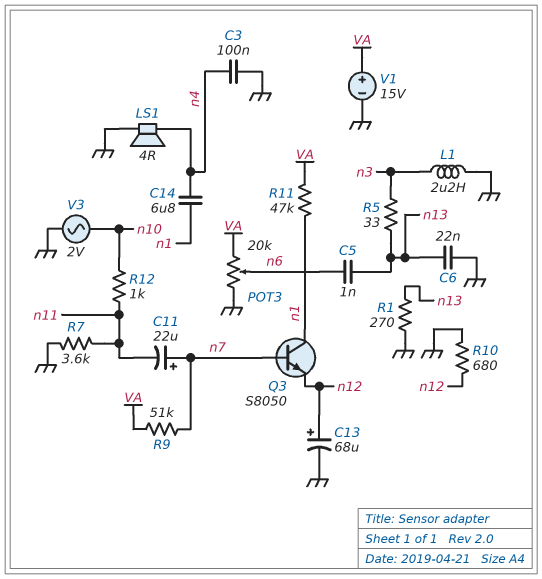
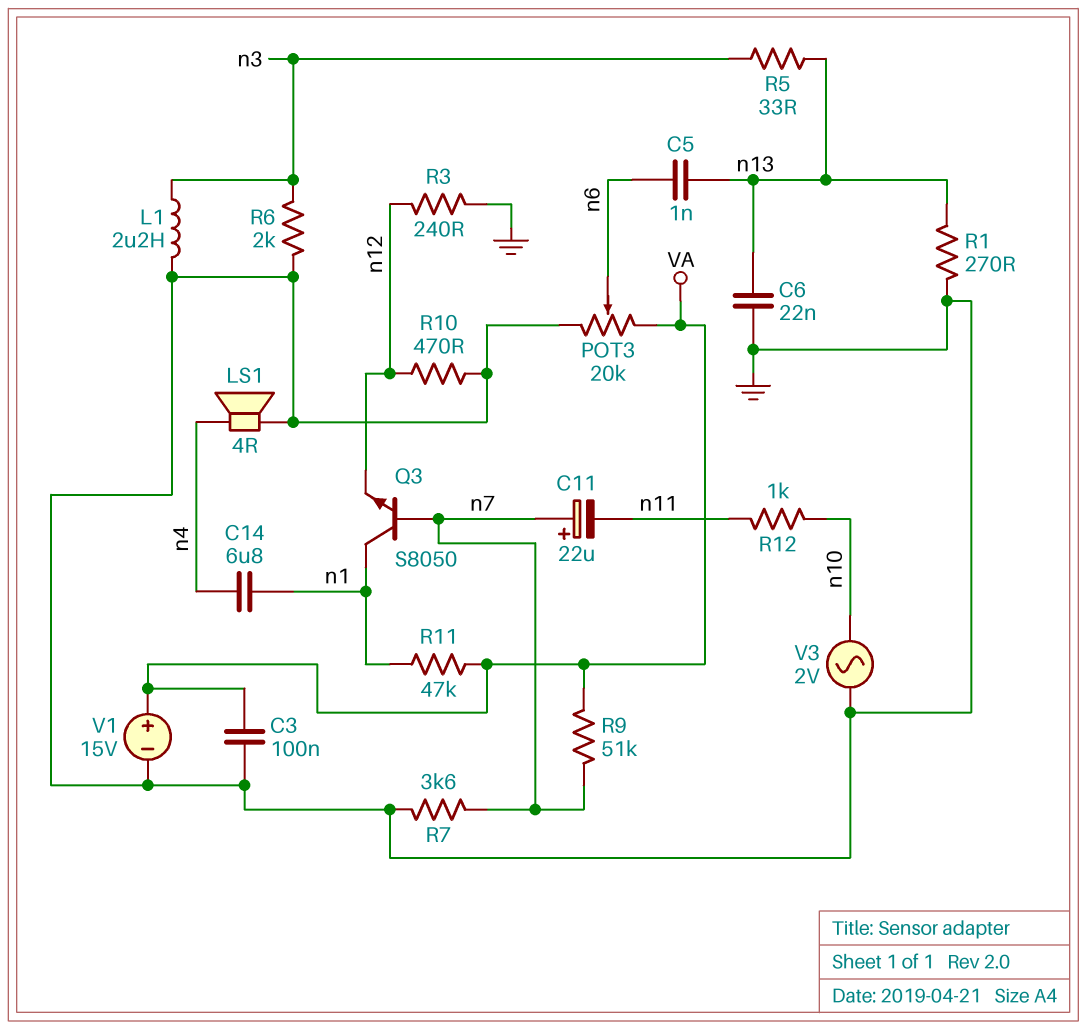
C3: 100nF (GND, n4) -> 100nF (GND, VA)
C13: 68uF (plus n12, minus GND) -> none
R3: none -> 240 (GND, n12)
R6: none -> 2k (GND, n3)
R7: 3.6k (GND, n11) -> 3.6k (GND, n7)
R10: 680 (GND, n12) -> 470 (GND, n12)

